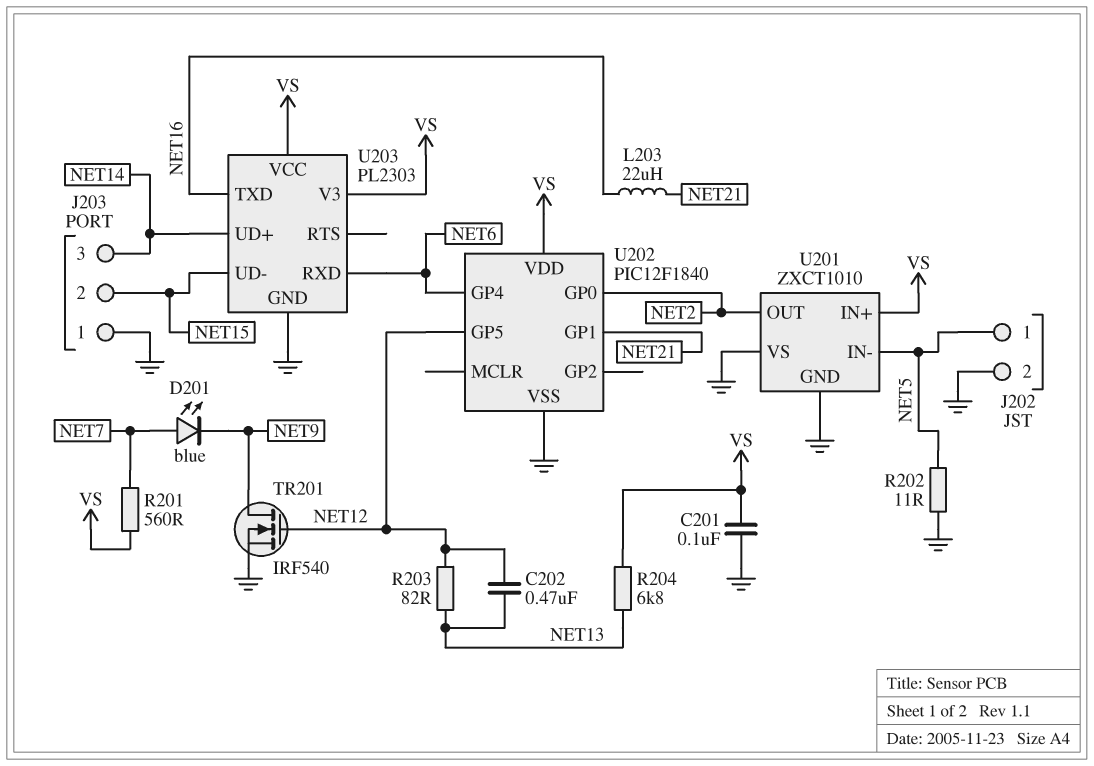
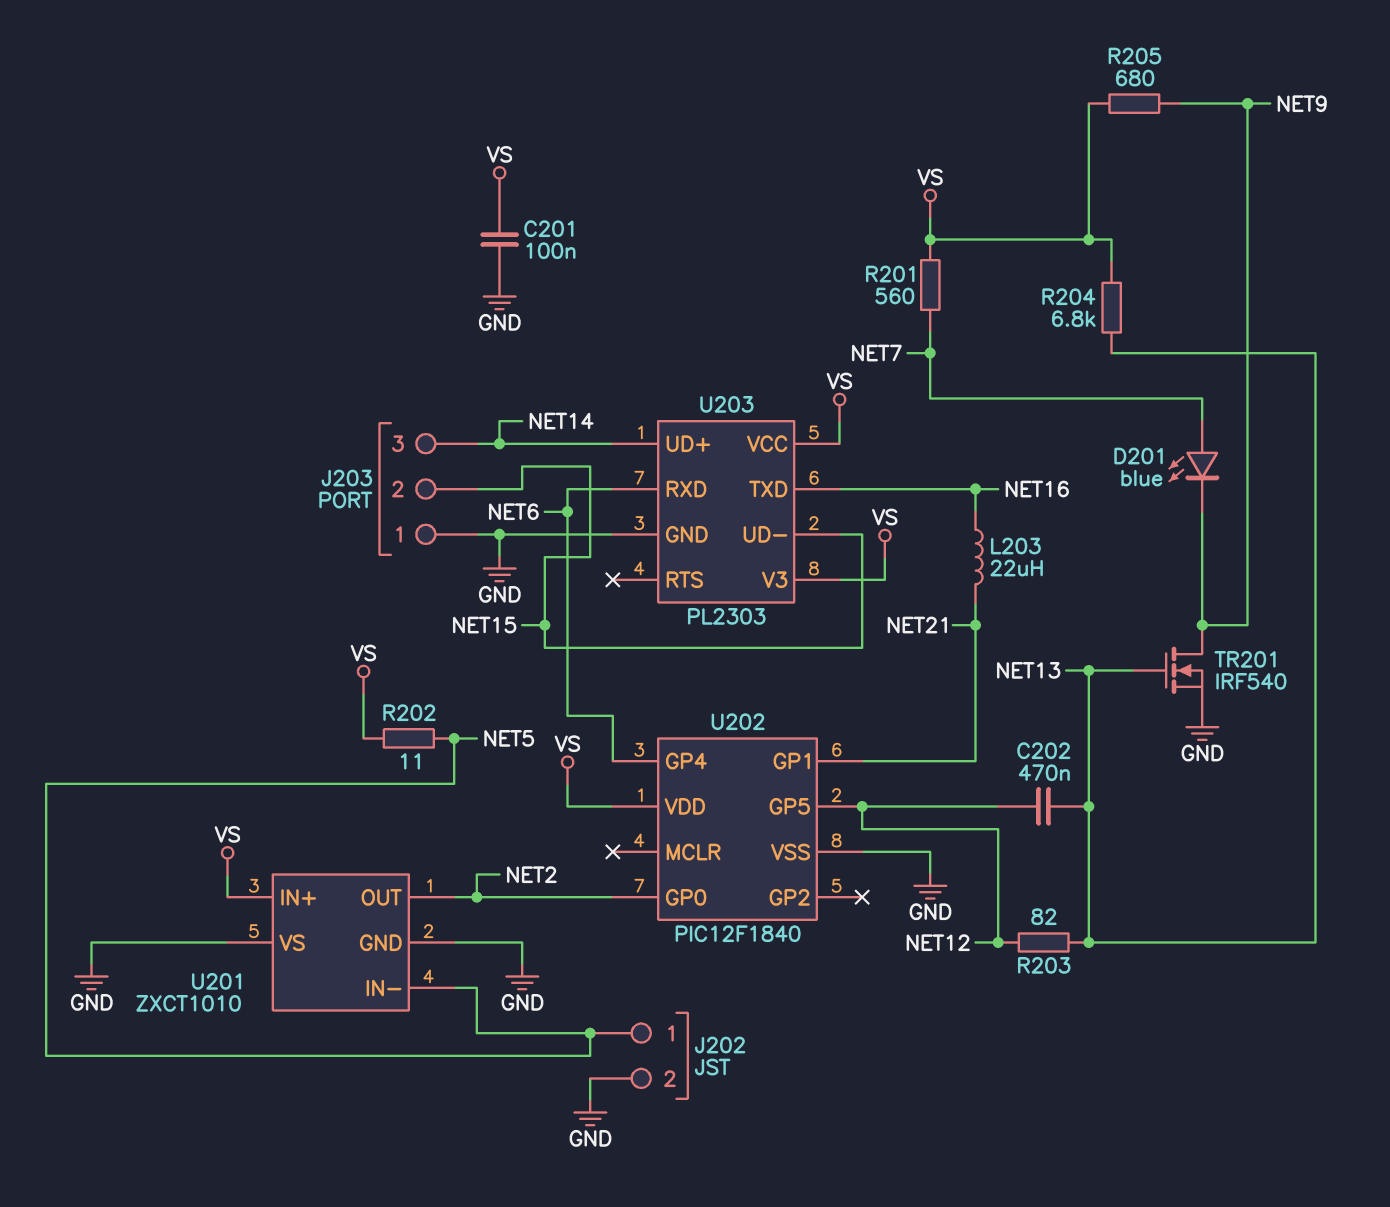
R202: 11 (GND, NET5) -> 11 (NET5, VS)
R205: none -> 680 (NET9, VS)
TR201: NMOS IRF540 (G NET12, D NET9, S GND) -> NMOS IRF540 (G NET13, D NET9, S GND)

